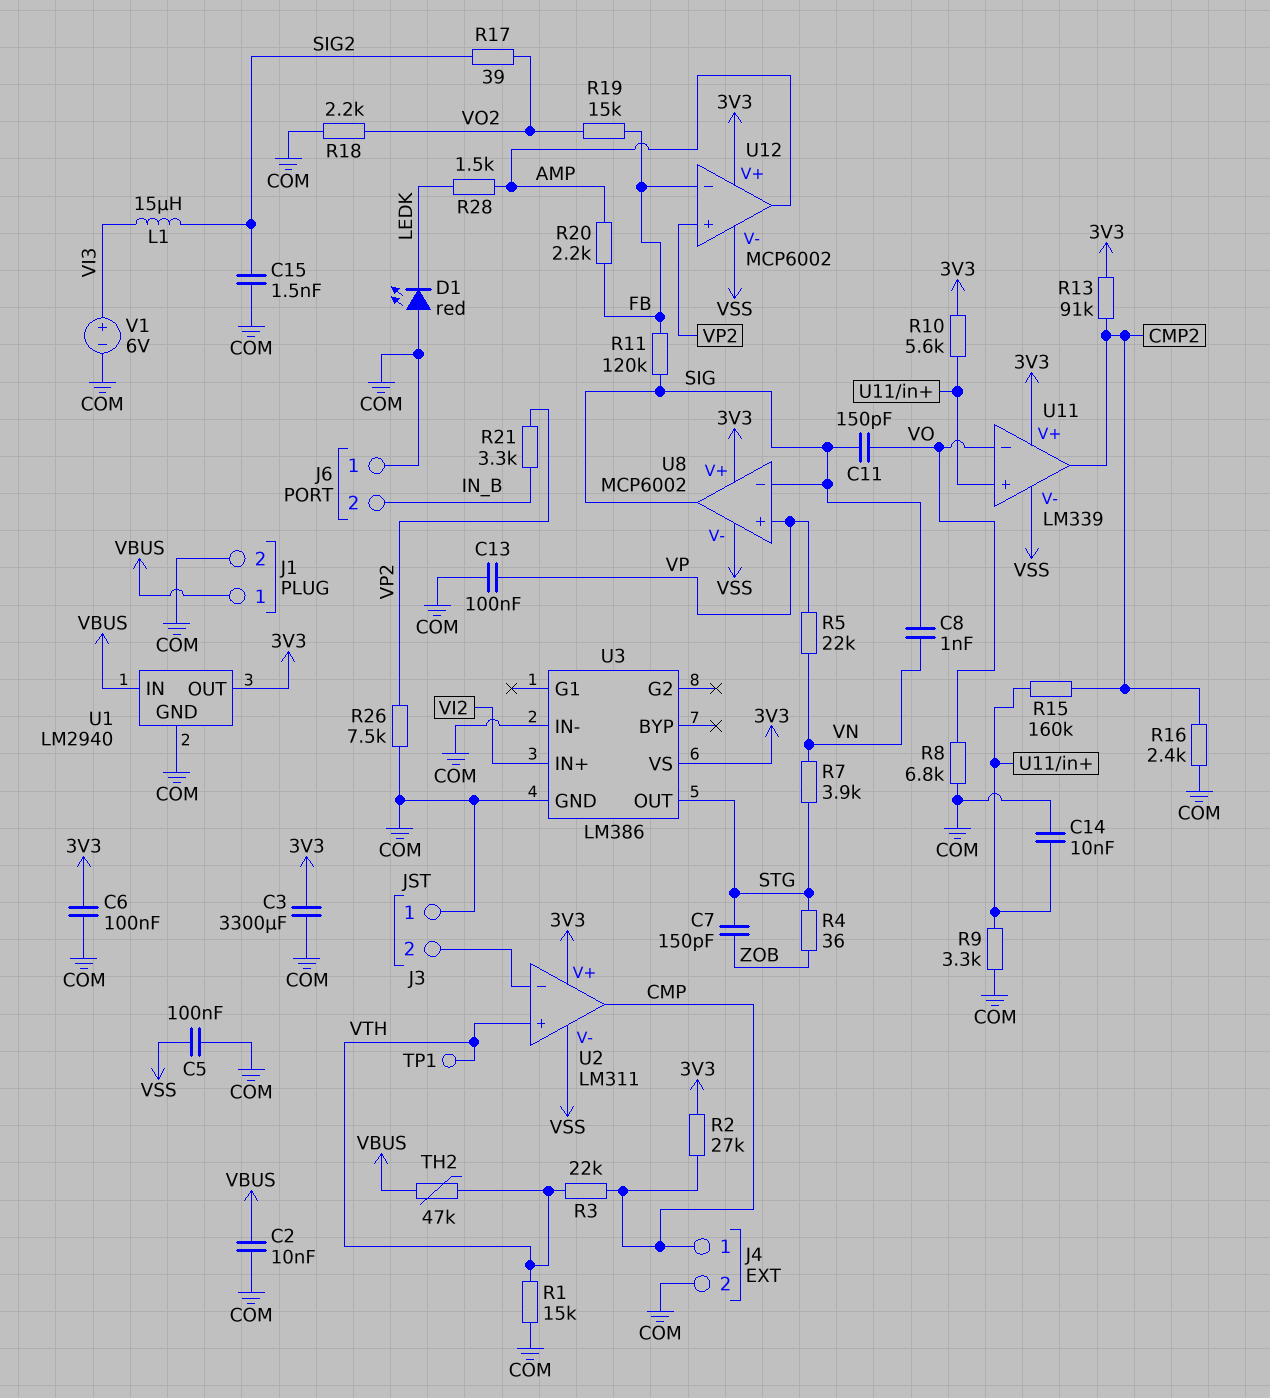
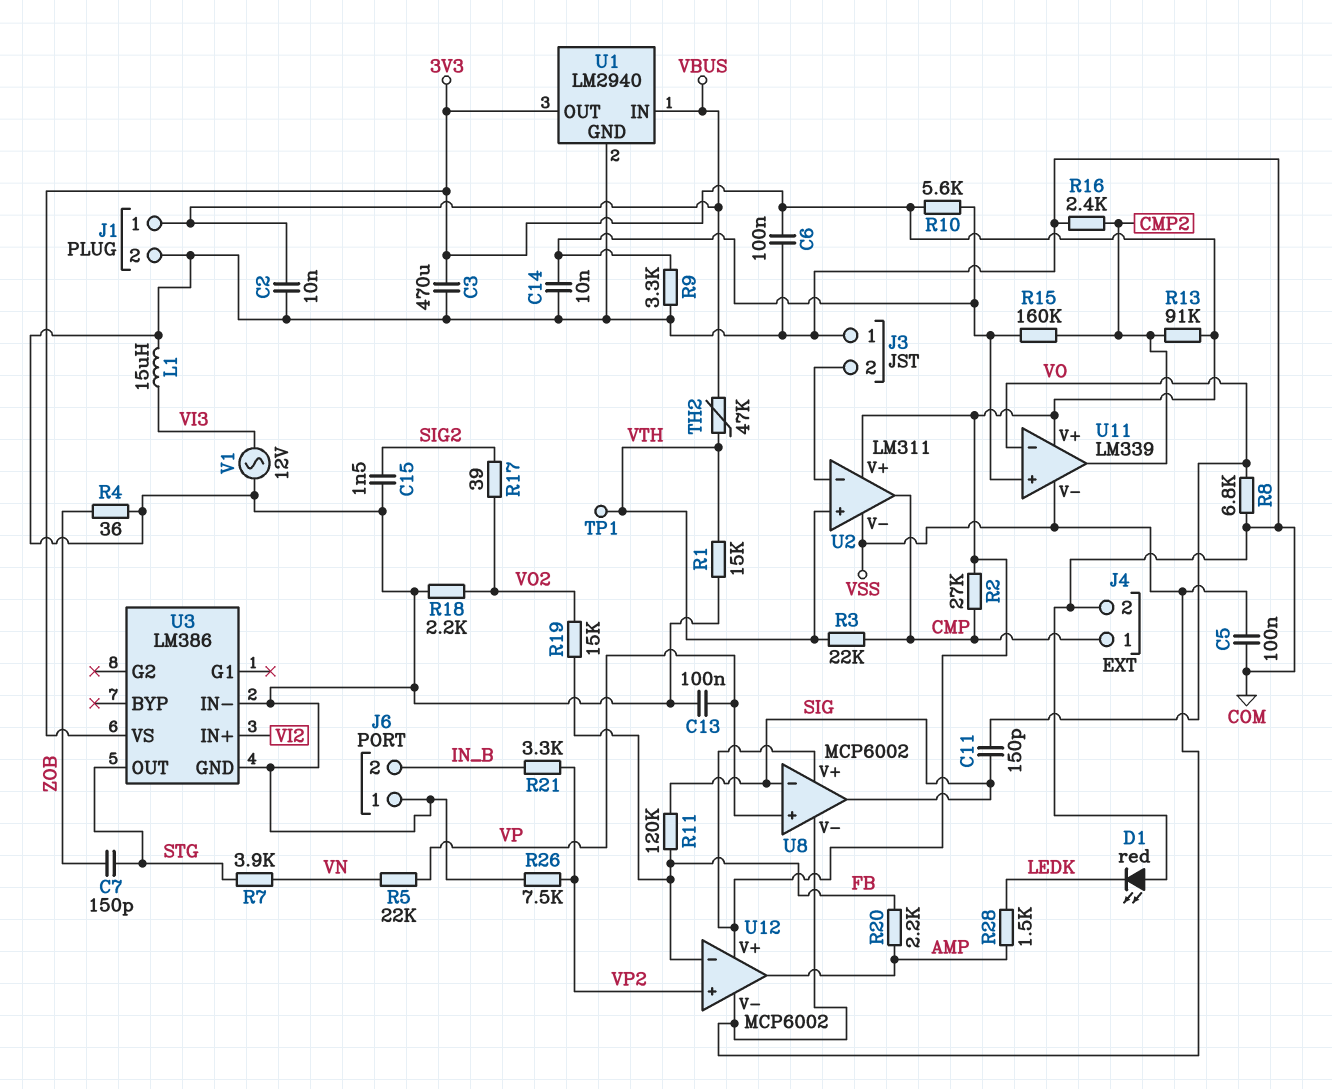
C3: 3300uF (3V3, COM) -> 470uF (3V3, COM)
C8: 1nF (SIG, VN) -> none
L1: 15uH (SIG2, VI3) -> 15uH (COM, VI3)
R4: 36 (STG, ZOB) -> 36 (COM, ZOB)
V1: 6V (plus VI3, minus COM) -> AC 12V (COM, VI3)

